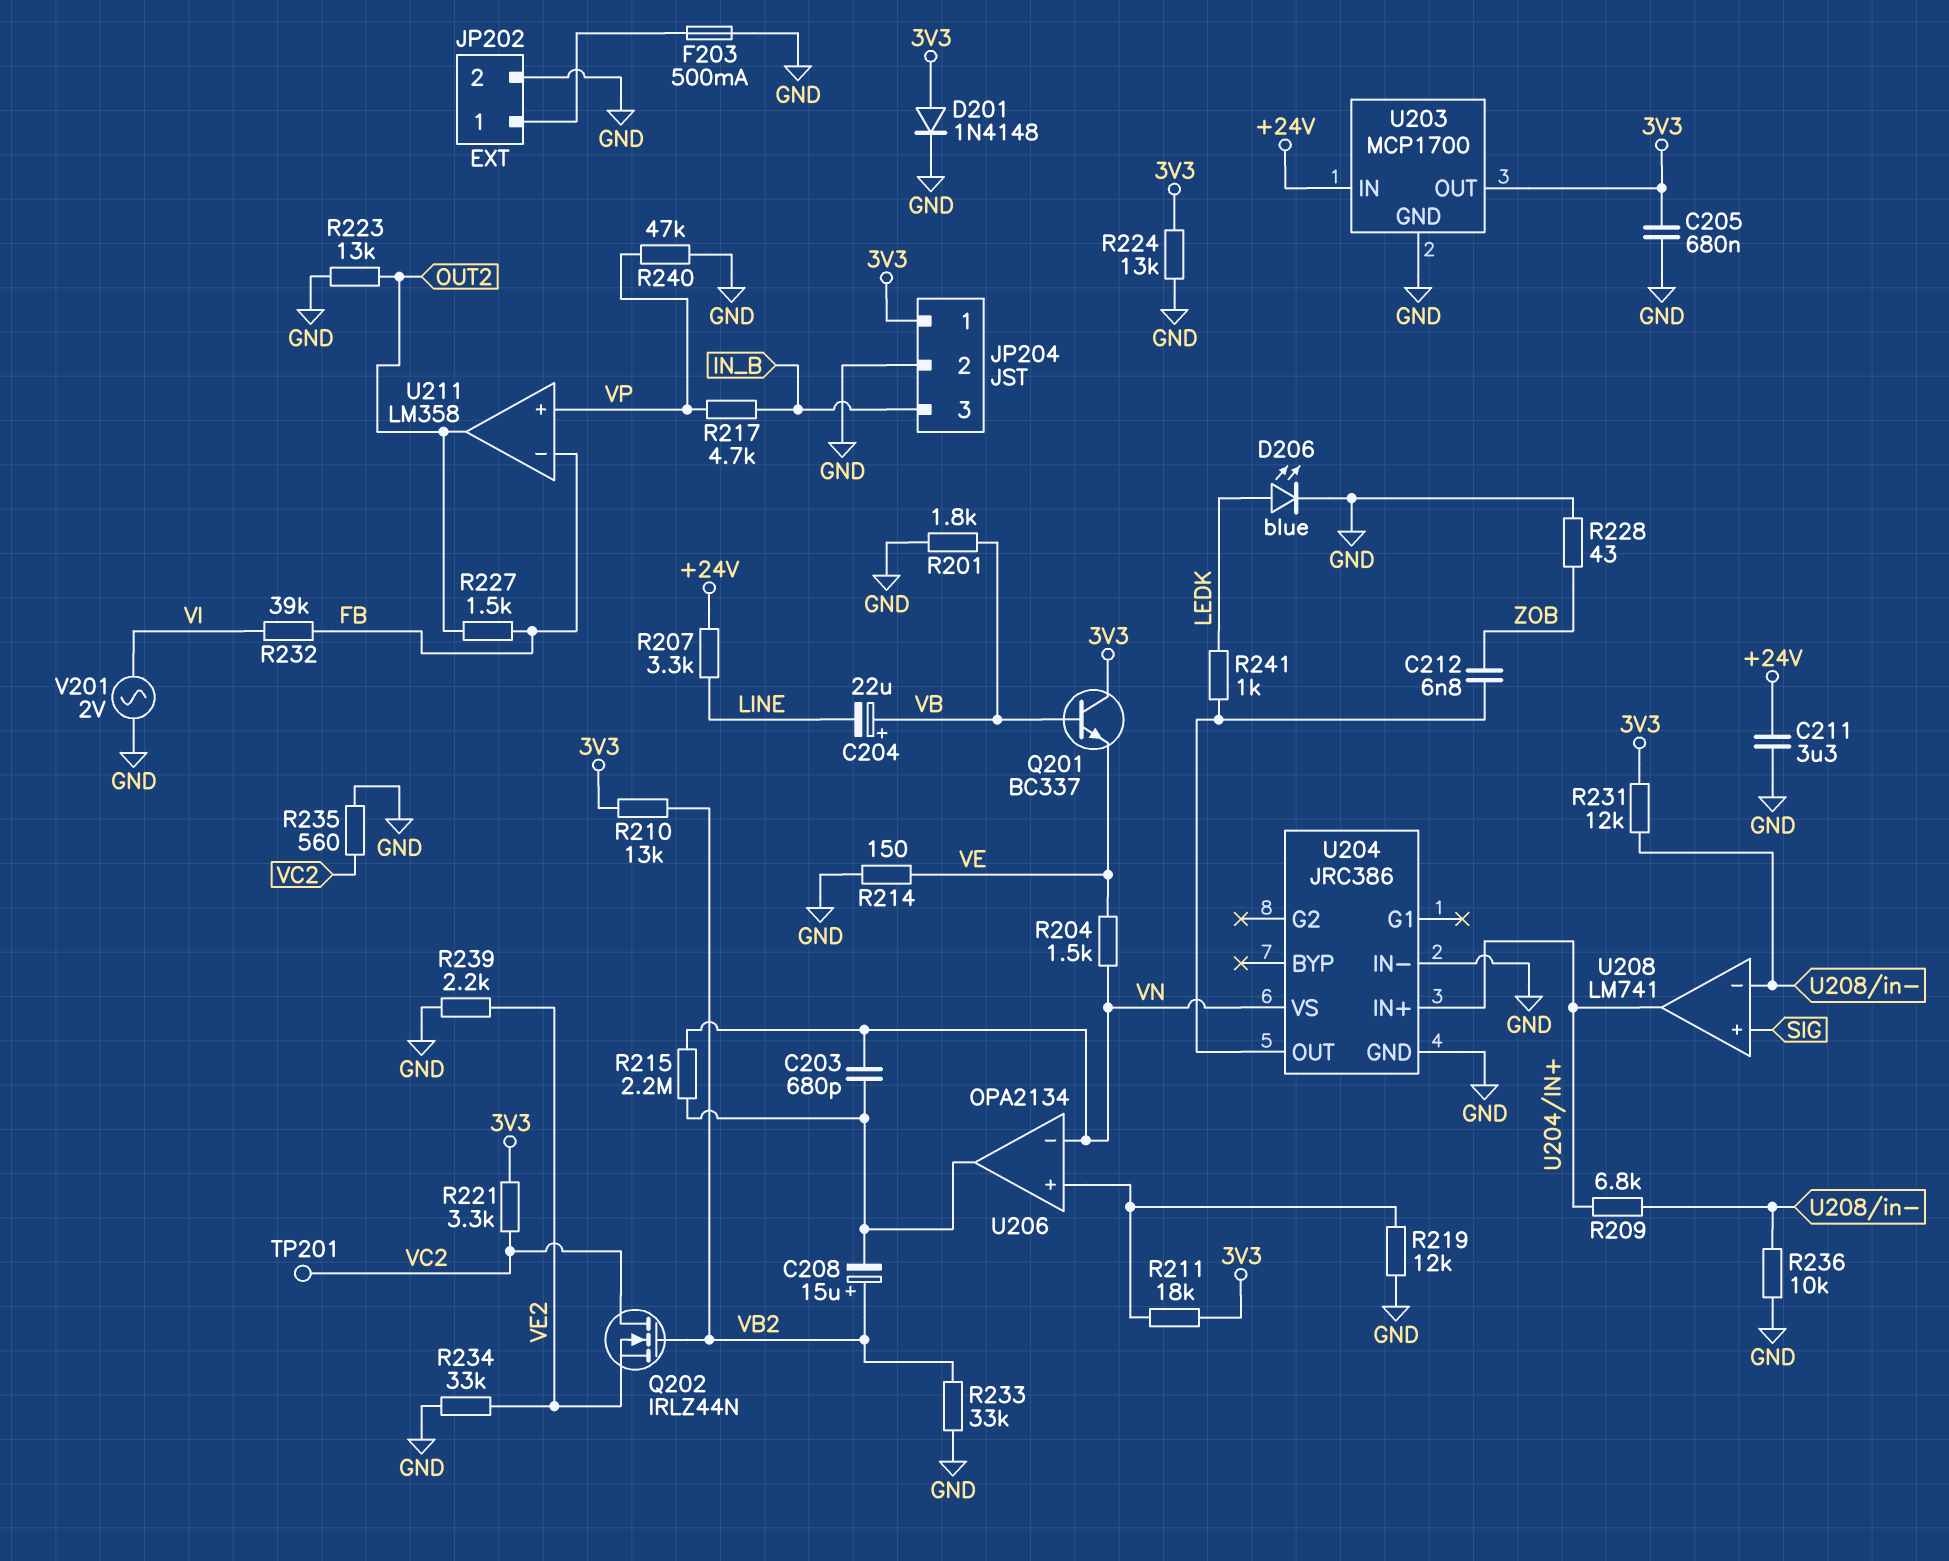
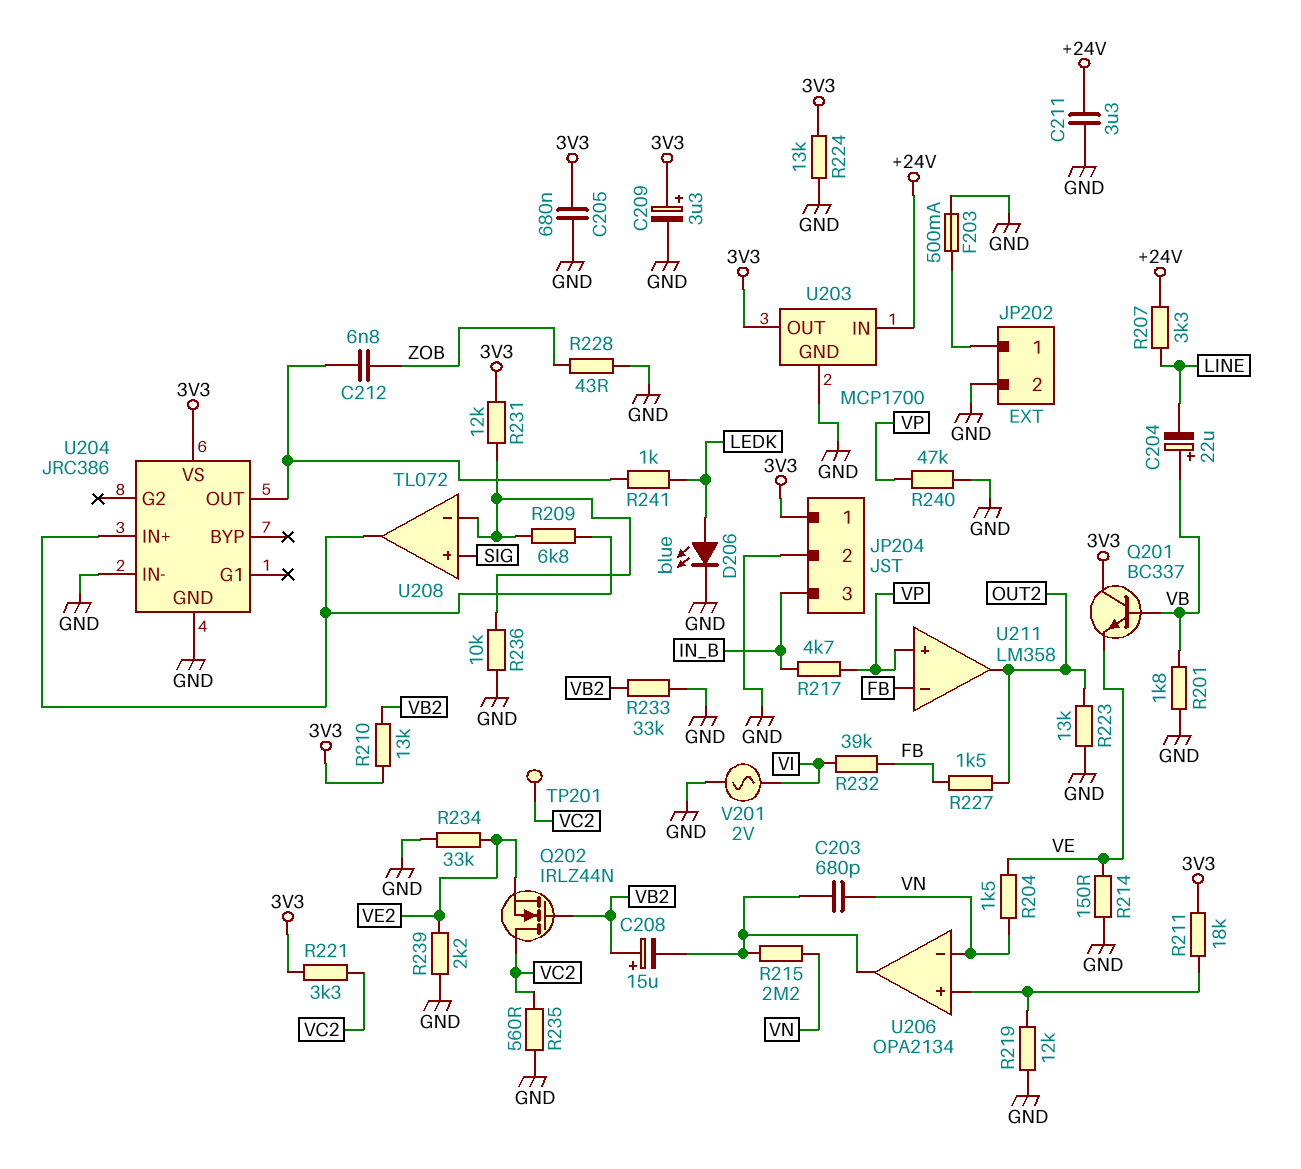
C209: none -> 3.3uF (plus 3V3, minus GND)
D201: diode 1N4148 (A 3V3, K GND) -> none
U204 pin VS: VN -> 3V3
U208: LM741 -> TL072

